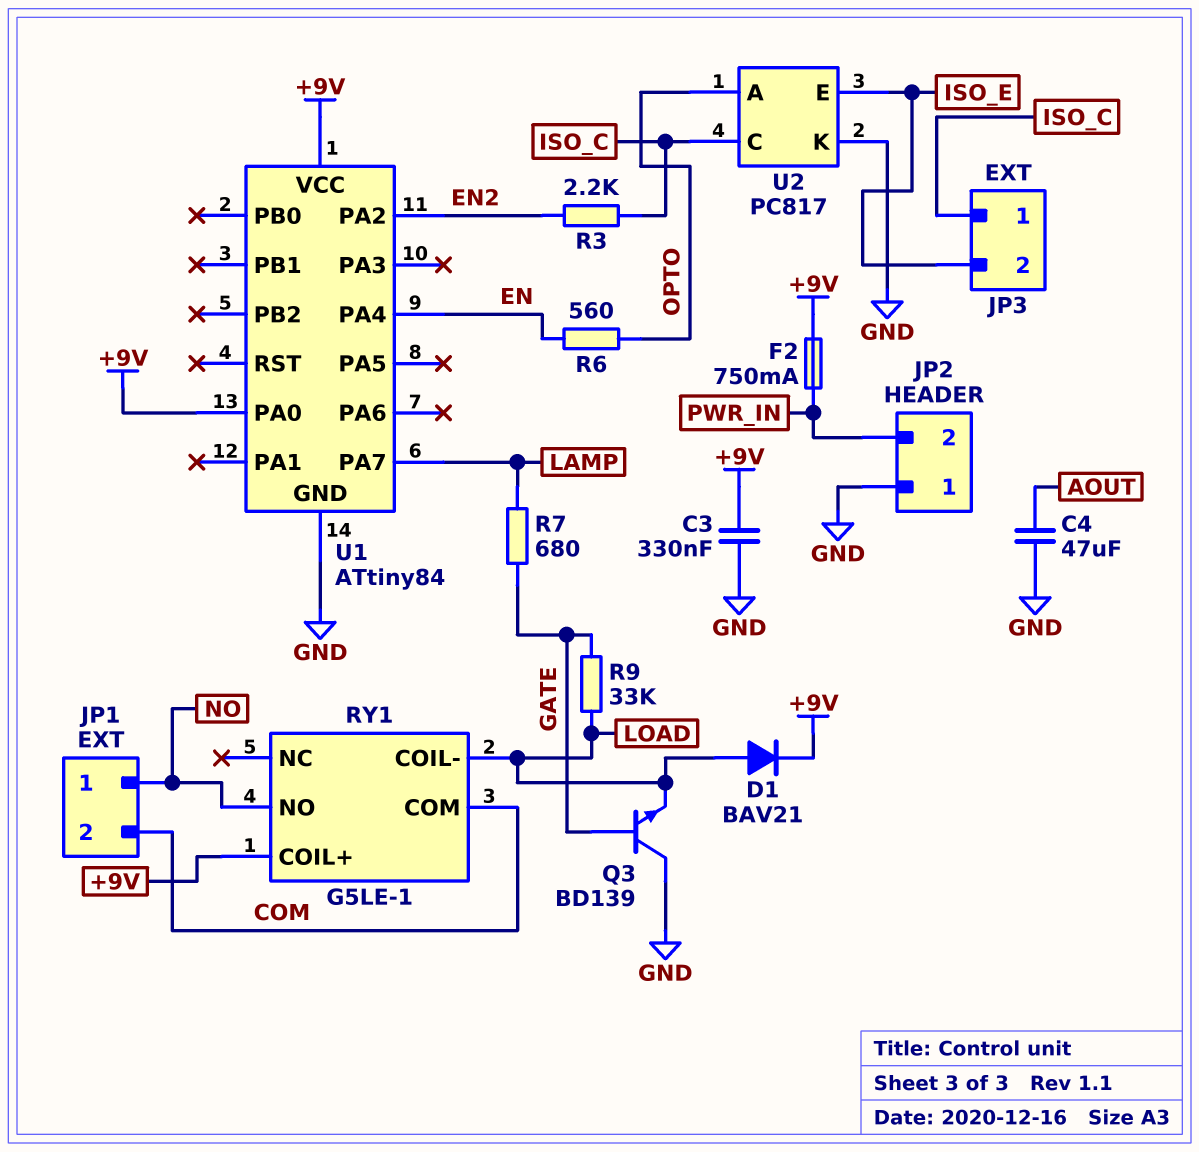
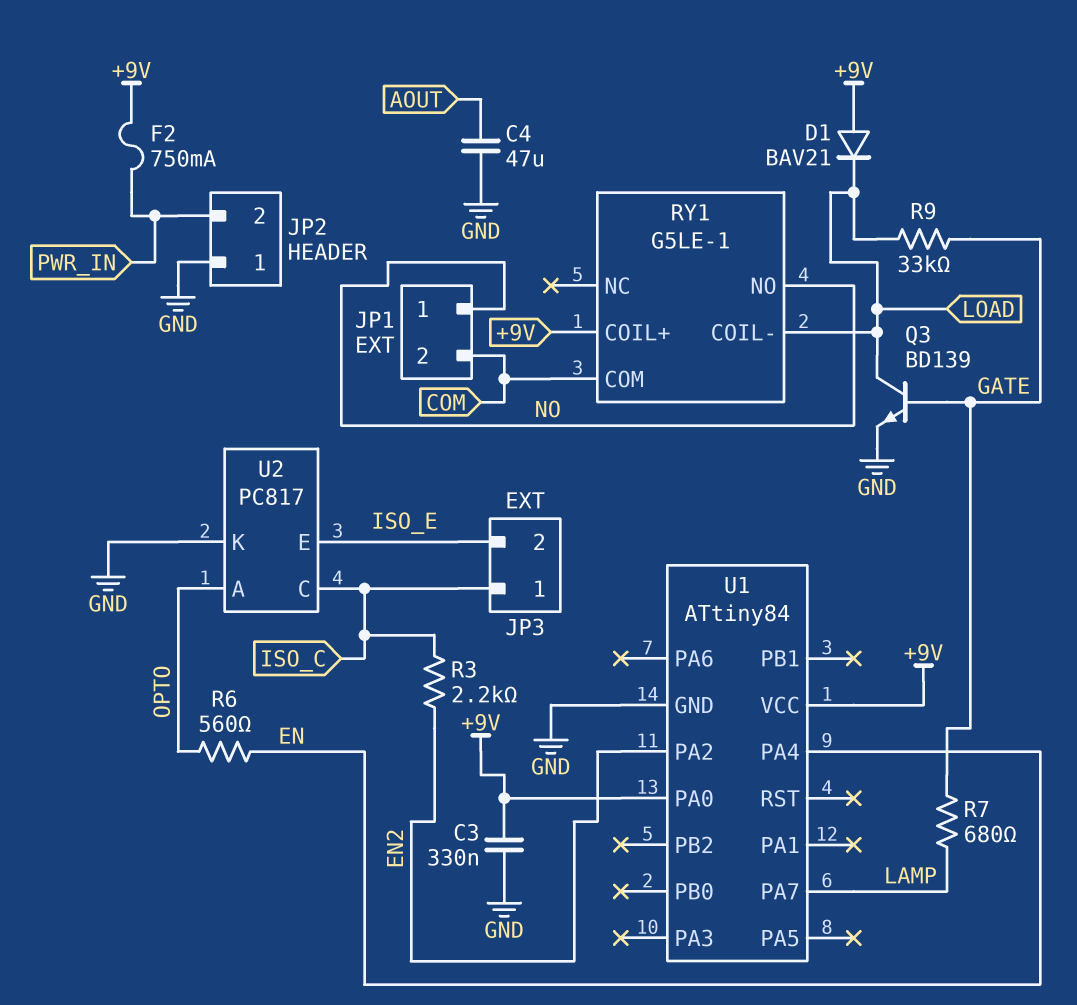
D1: diode BAV21 (A LOAD, K +9V) -> diode BAV21 (A +9V, K LOAD)
Q3: NPN BD139 (B GATE, C GND, E LOAD) -> NPN BD139 (B GATE, C LOAD, E GND)

